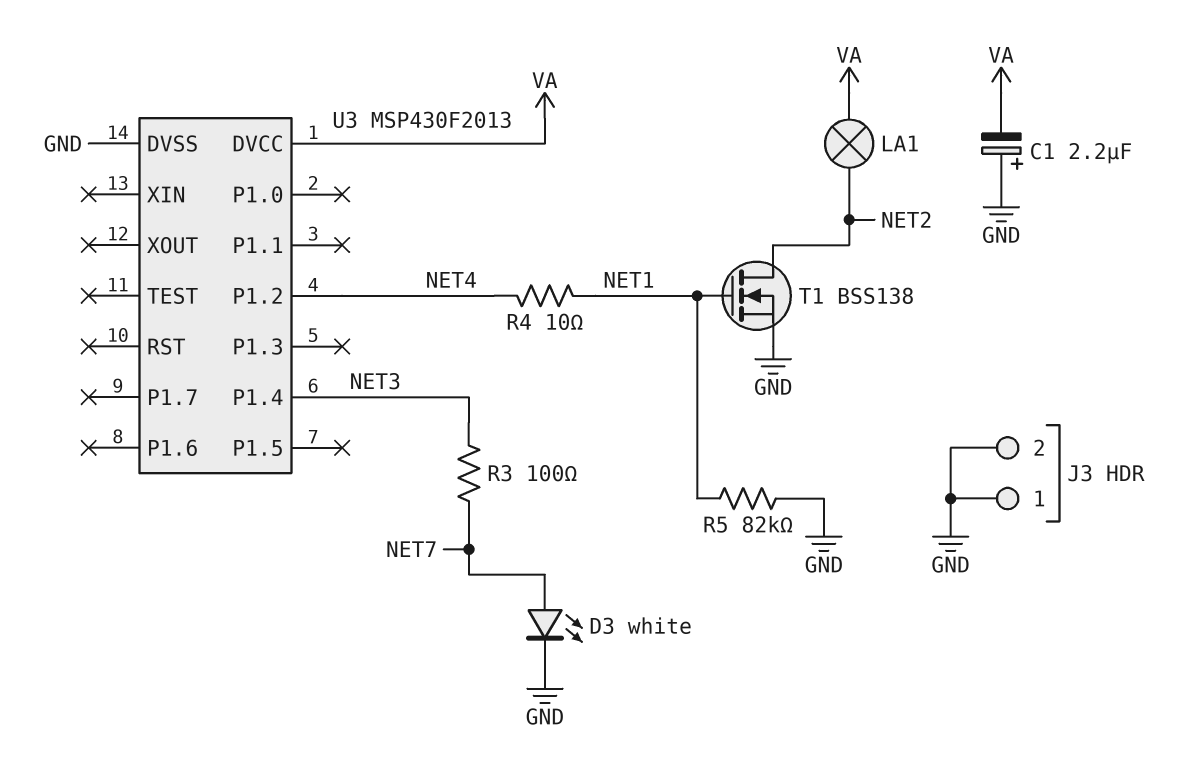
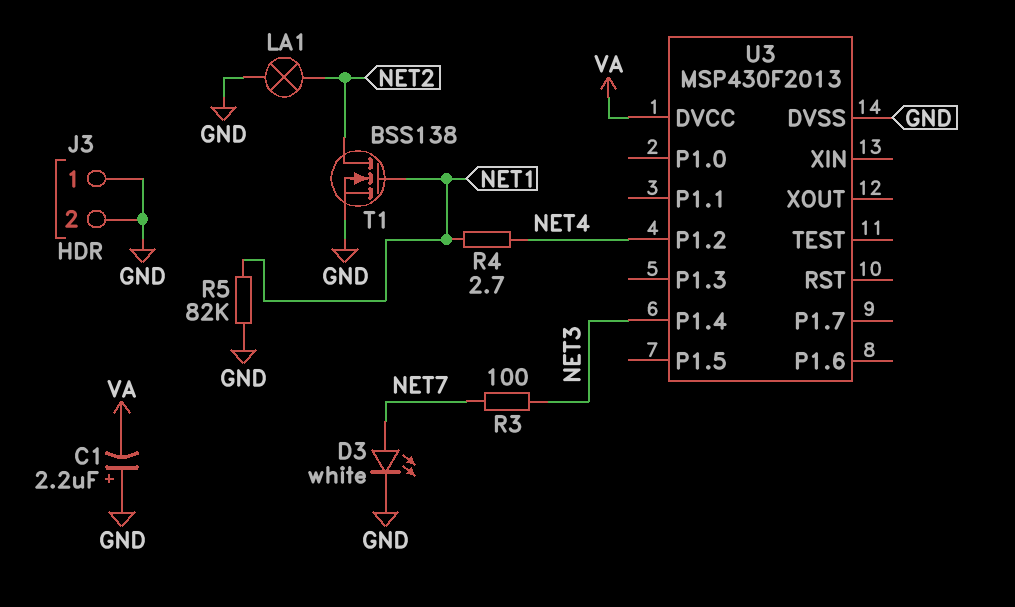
LA1: lamp (NET2, VA) -> lamp (GND, NET2)
R4: 10 (NET1, NET4) -> 2.7 (NET1, NET4)

